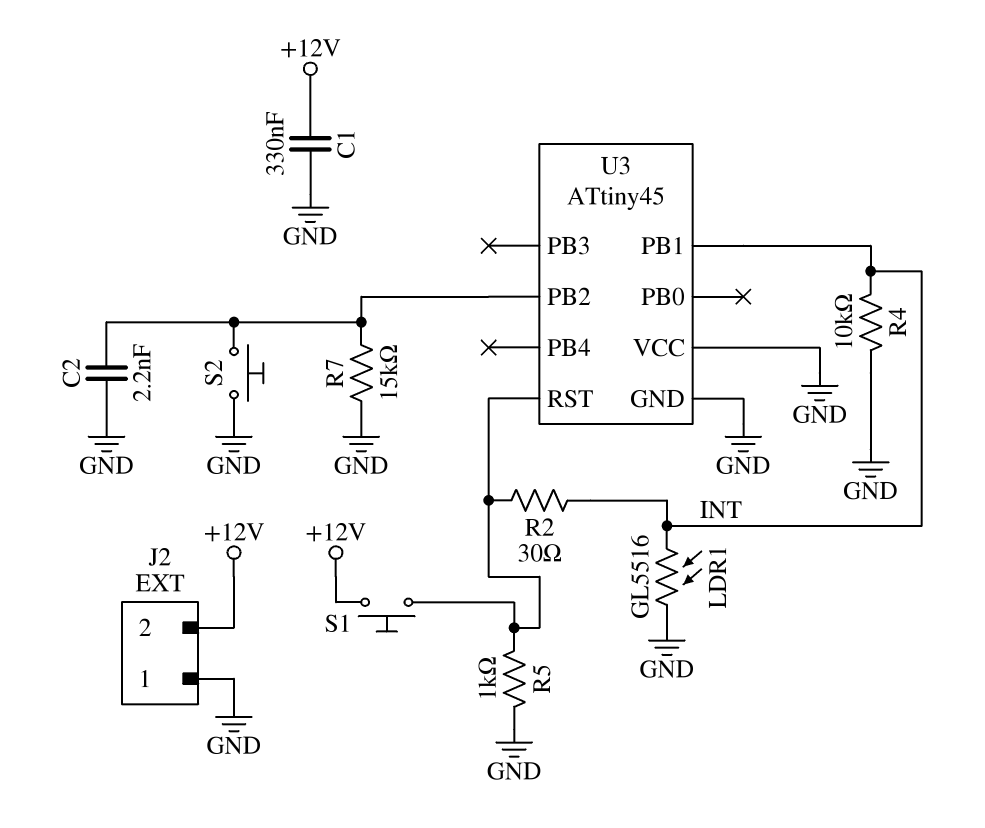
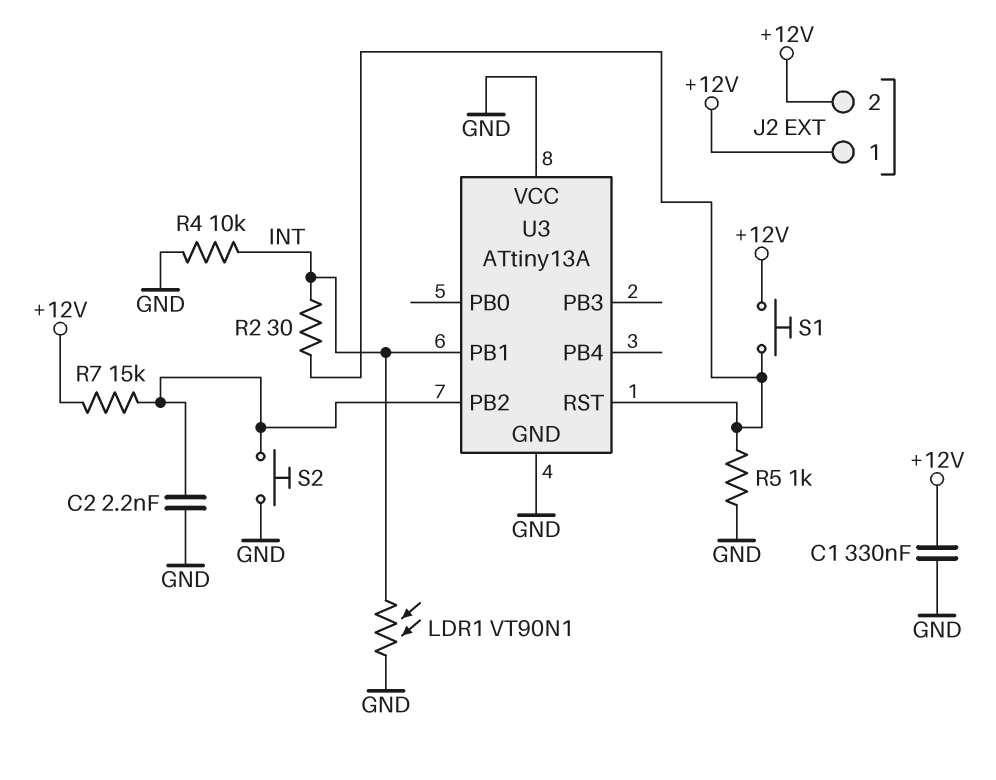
J2 pin 1: GND -> +12V
LDR1: GL5516 (GND, INT) -> VT90N1 (GND, INT)
R7: 15k (GND, U3/PB2) -> 15k (+12V, U3/PB2)
U3: ATtiny45 -> ATtiny13A

